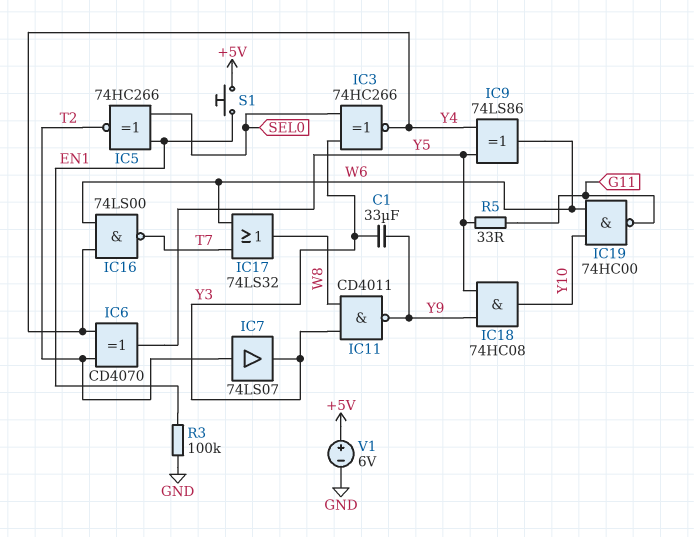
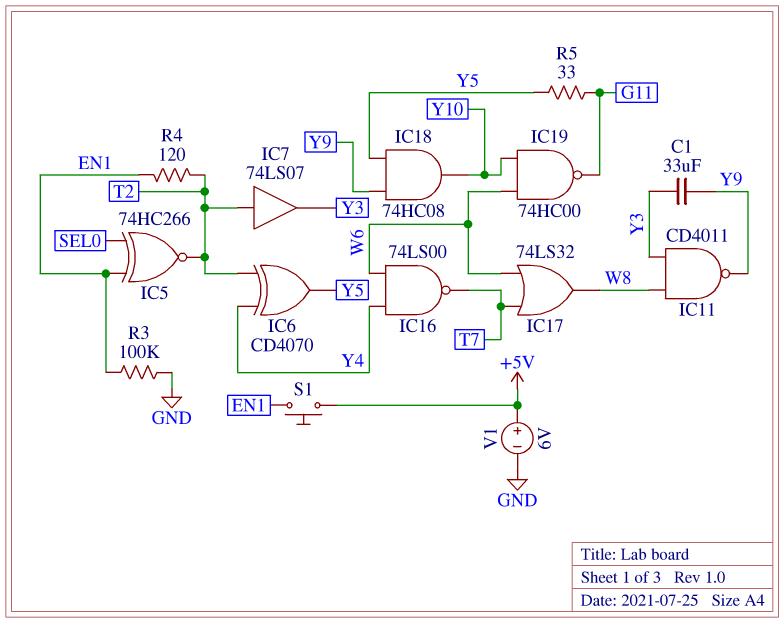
IC3: XNOR 74HC266 (in SEL0, in Y3, out Y4) -> none
IC9: XOR 74LS86 (in Y4, in Y5, out W6) -> none
R4: none -> 120 (EN1, T2)

